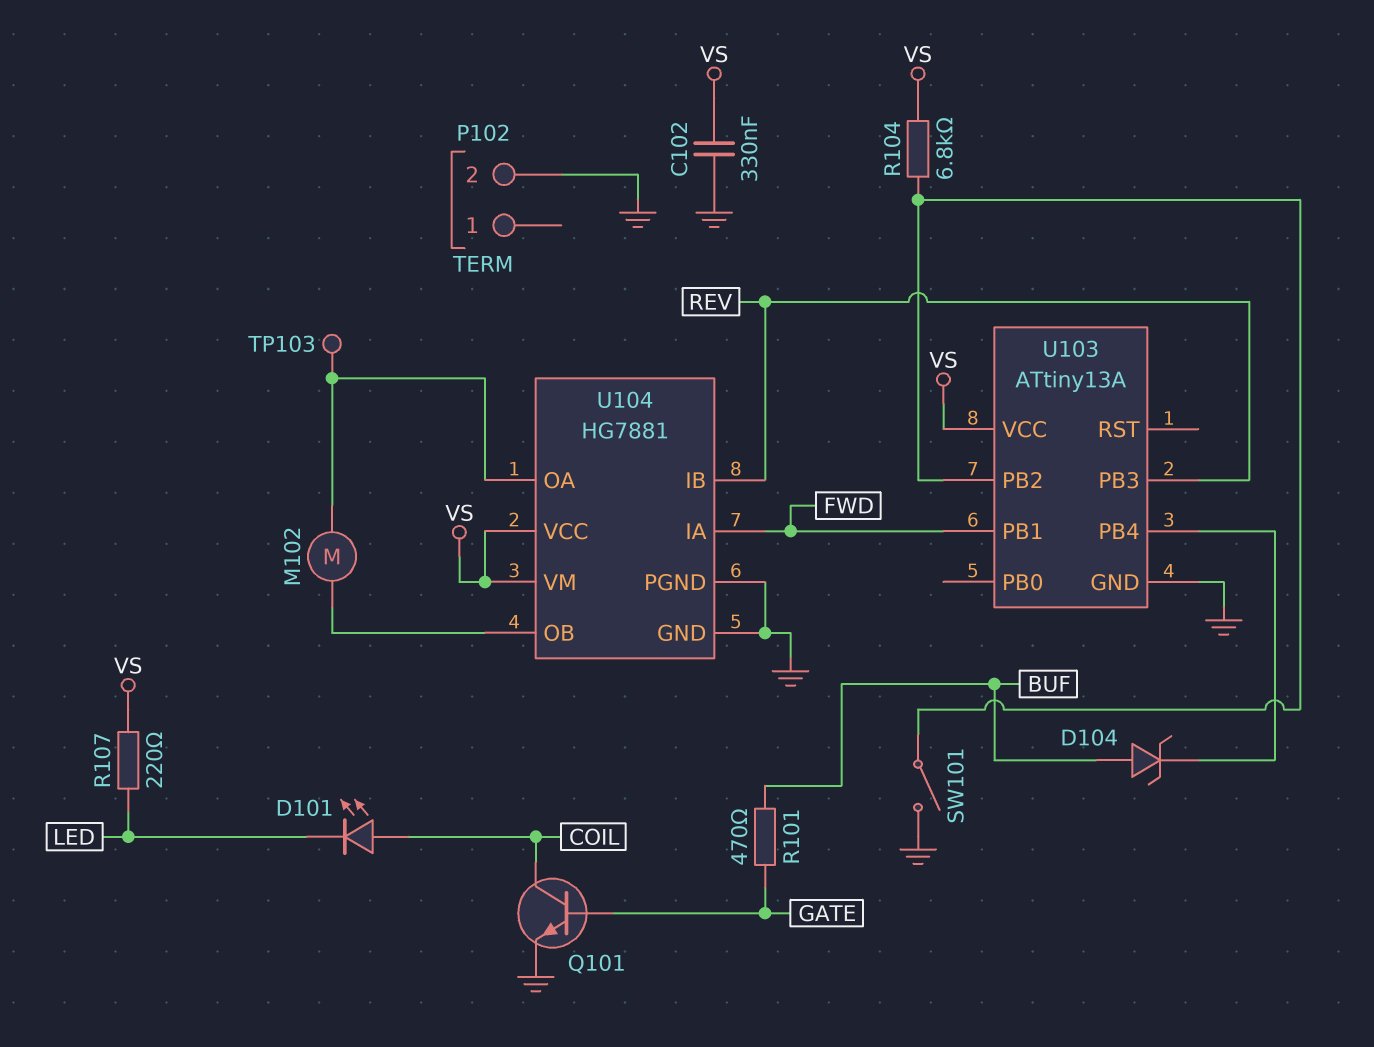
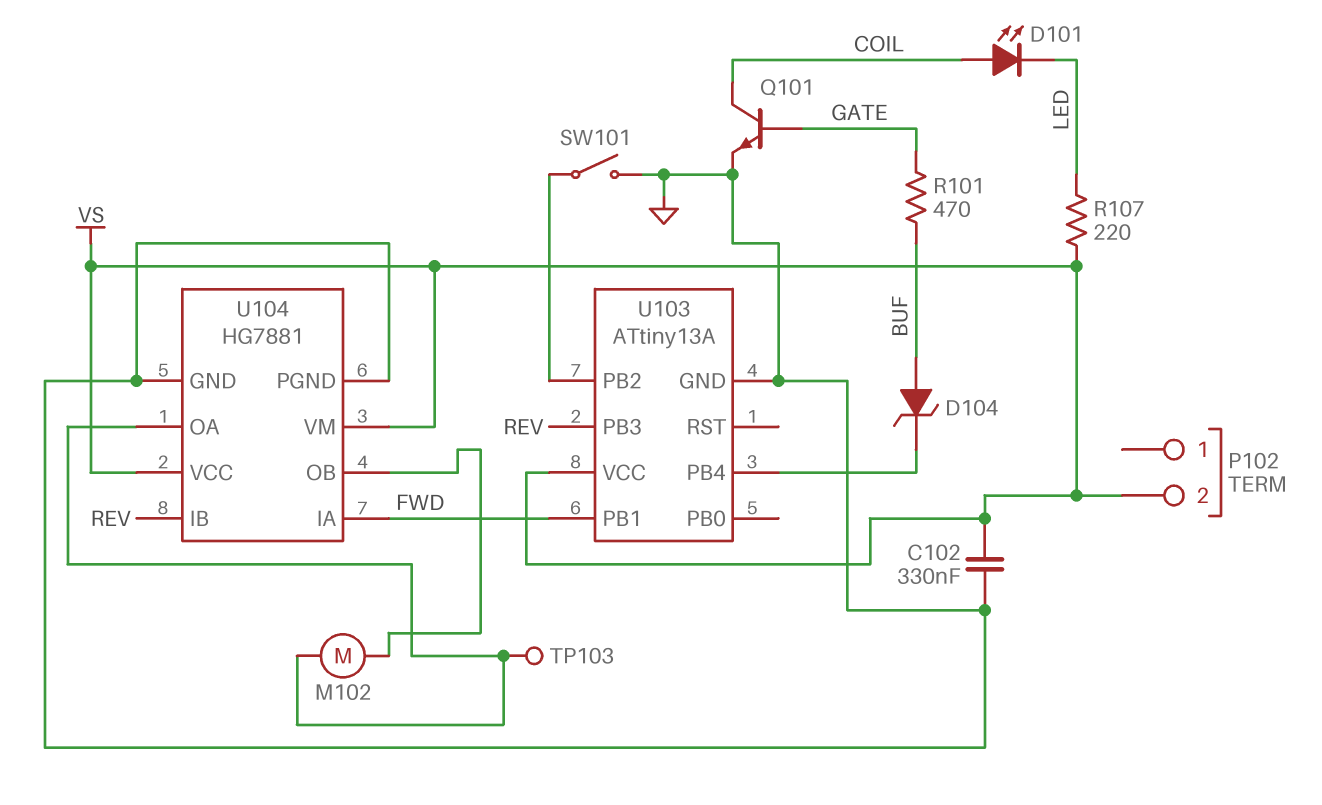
P102 pin 2: GND -> VS
R104: 6.8k (U103/PB2, VS) -> none

